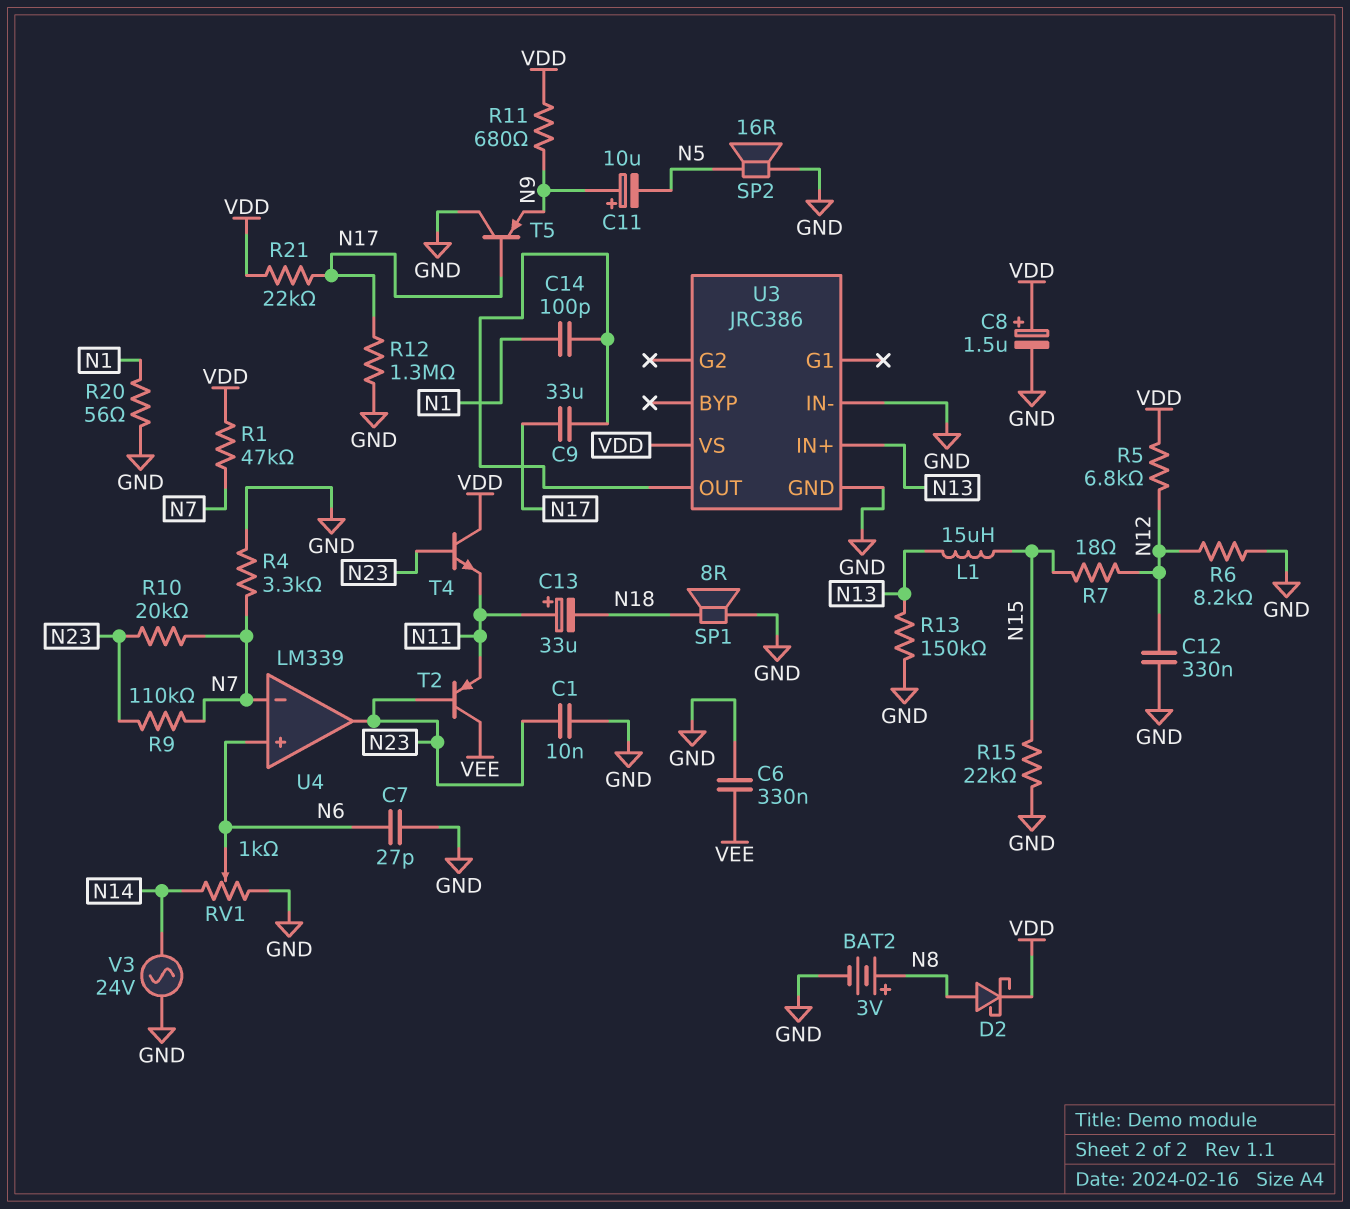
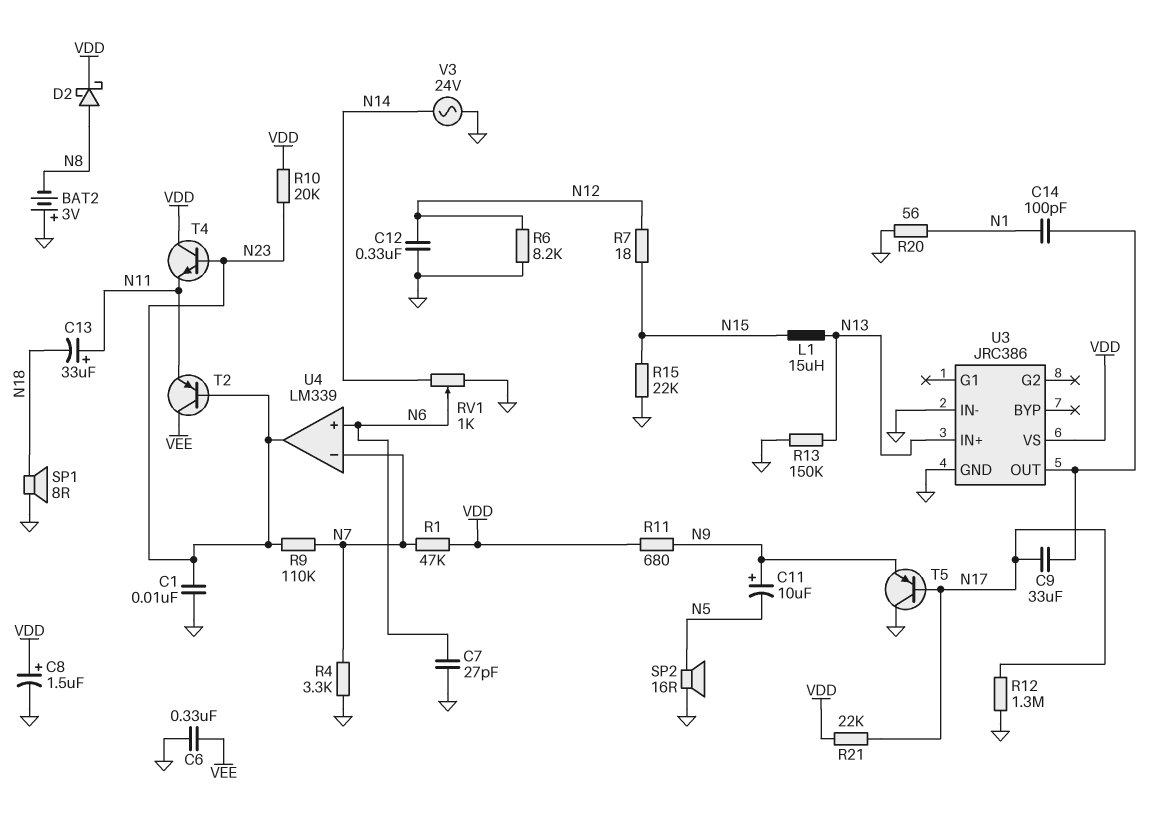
BAT2: 3V (plus N8, minus GND) -> 3V (plus GND, minus N8)
R5: 6.8k (N12, VDD) -> none
R10: 20k (N7, N23) -> 20k (N23, VDD)

